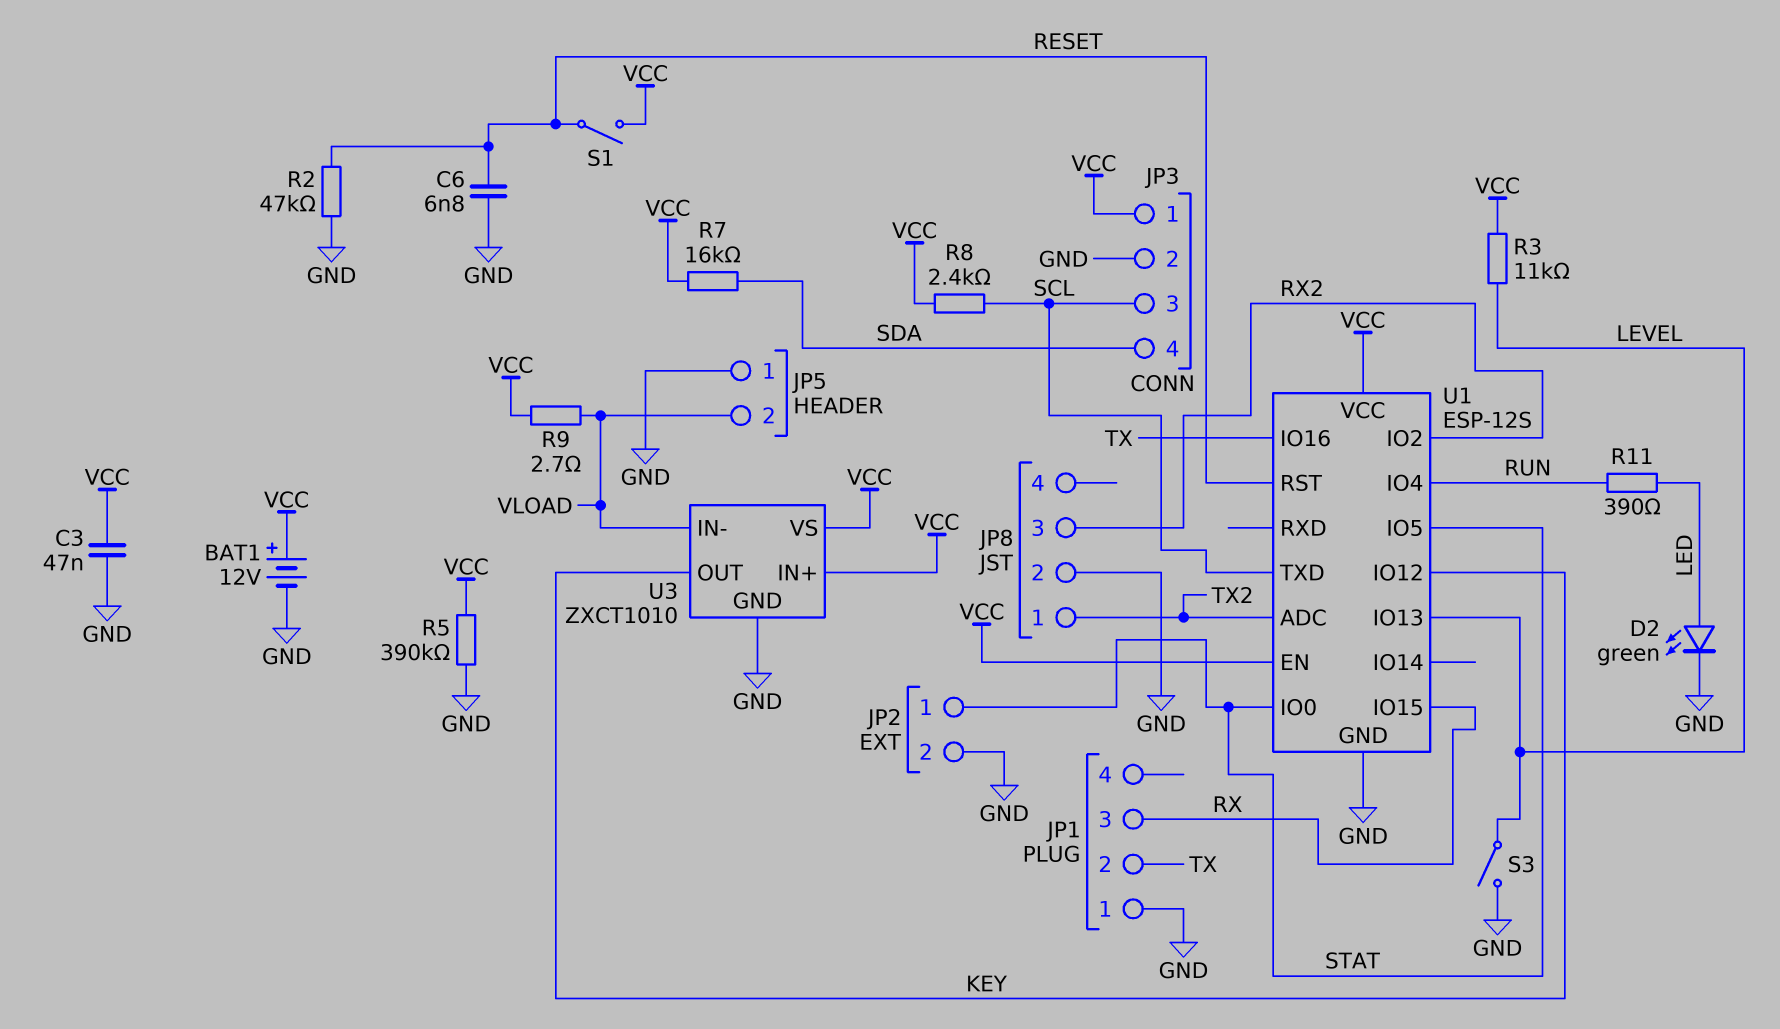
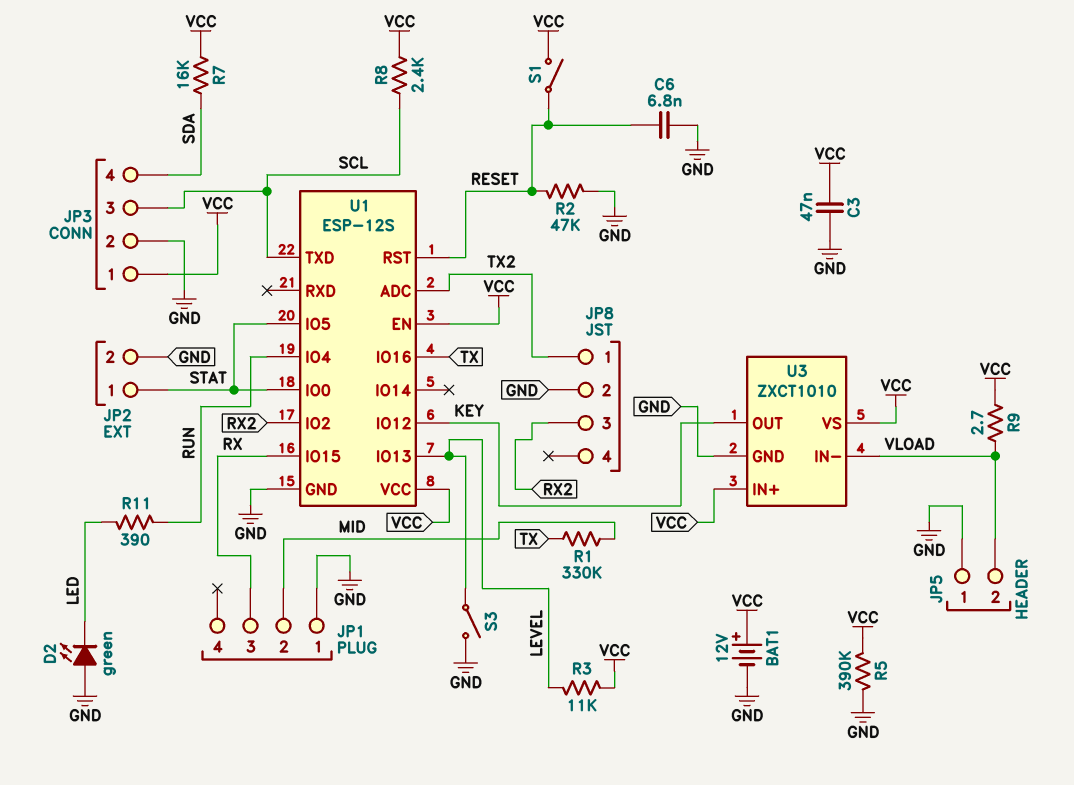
D2: LED green (A LED, K GND) -> LED green (A GND, K LED)
JP1 pin 2: TX -> MID
R1: none -> 330k (MID, TX)

